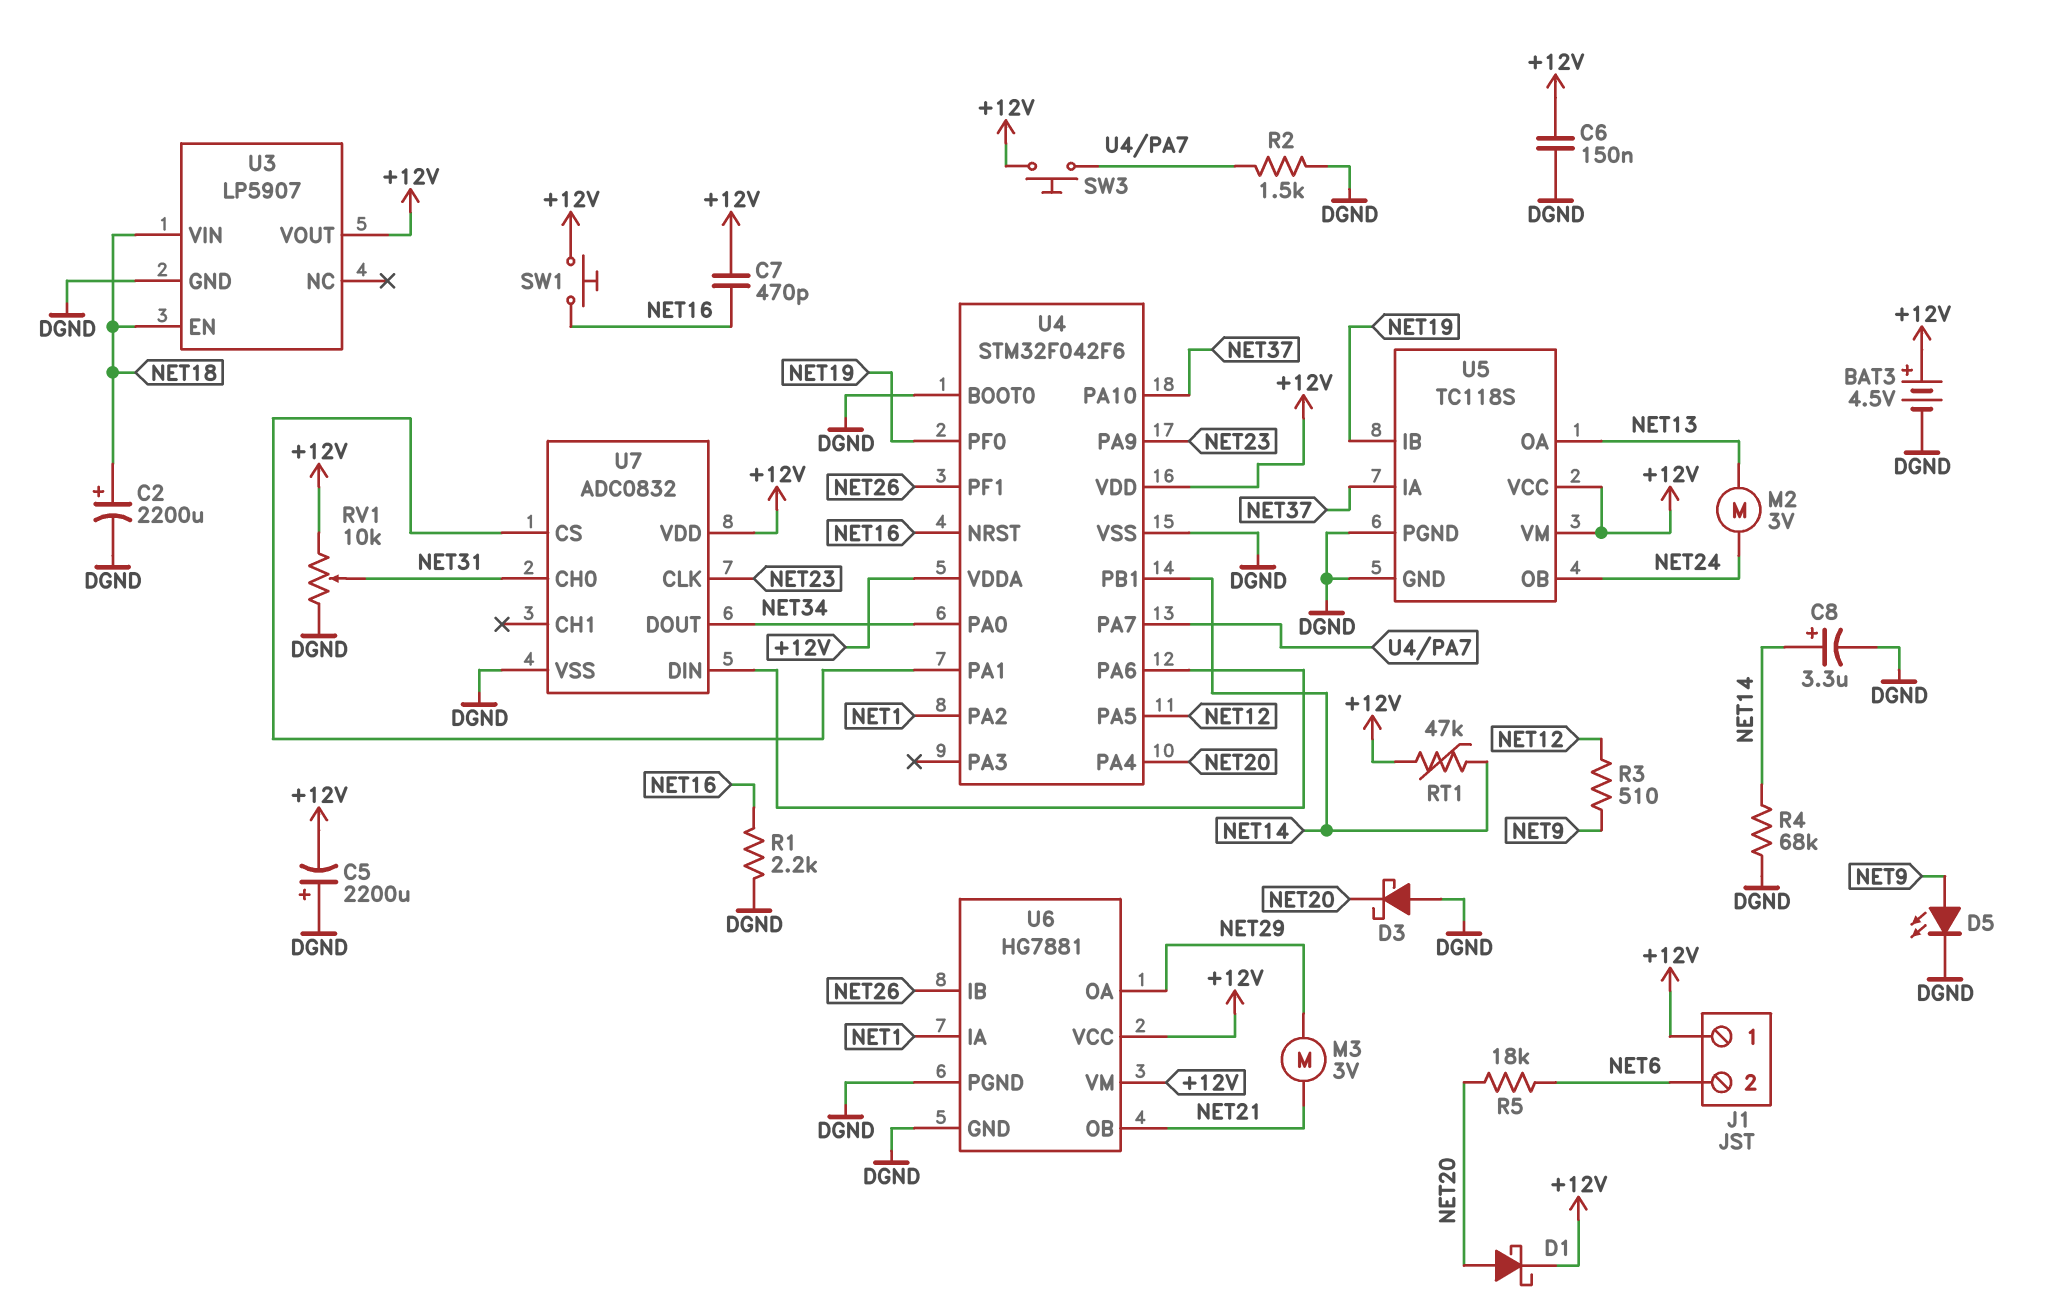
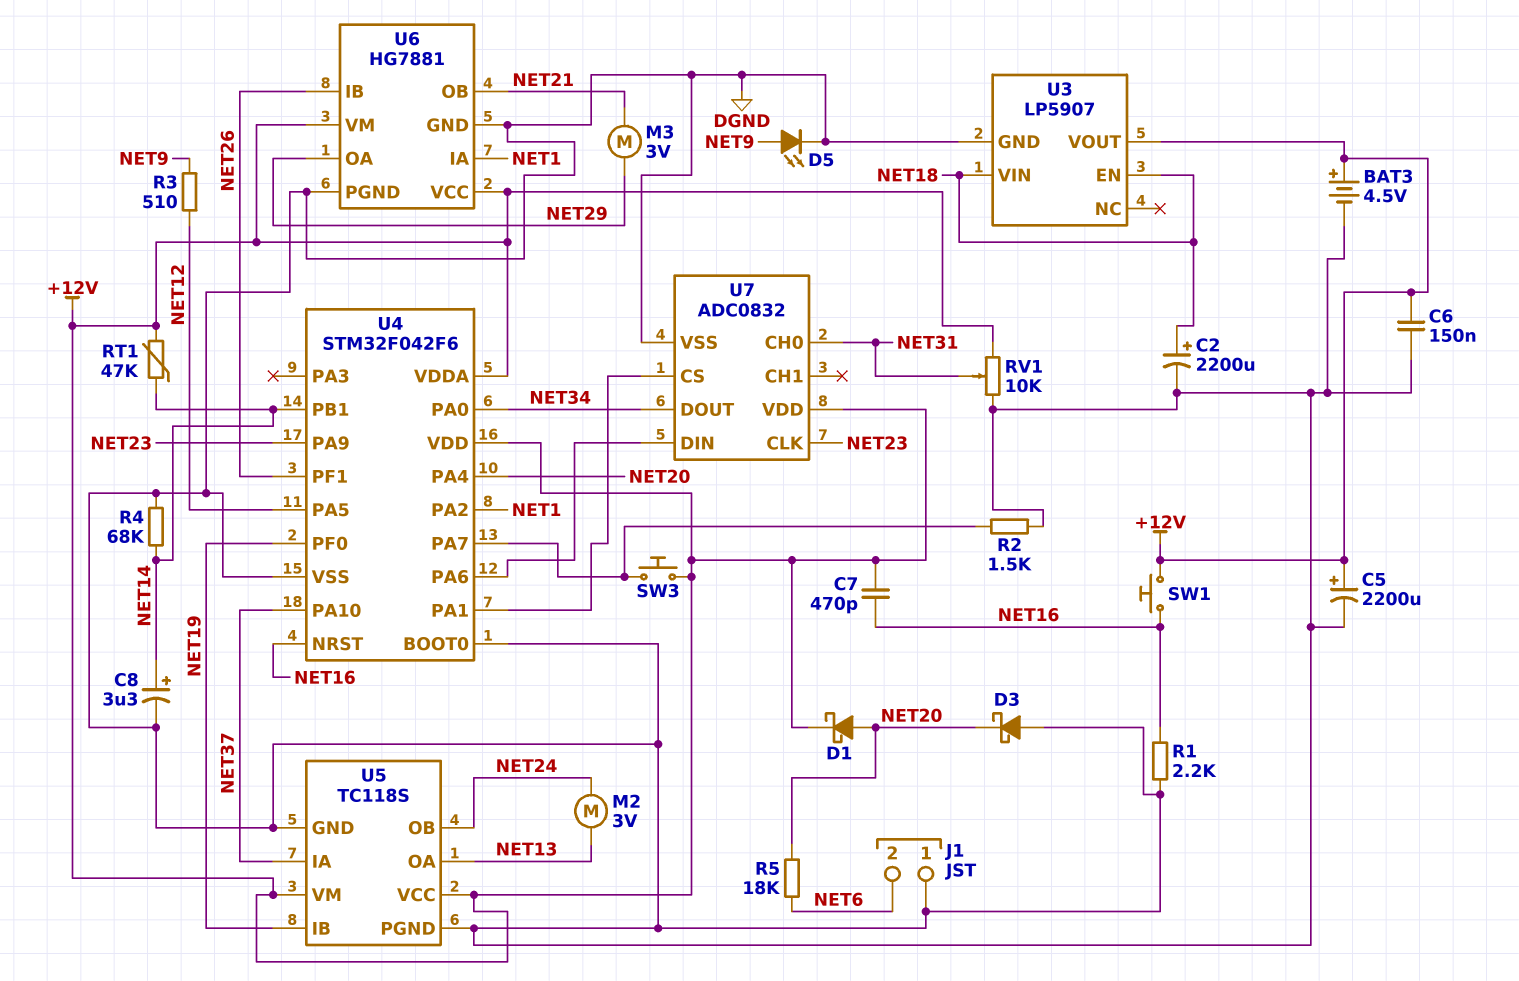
C5: 2200uF (plus DGND, minus +12V) -> 2200uF (plus +12V, minus DGND)
J1 pin 1: +12V -> DGND

